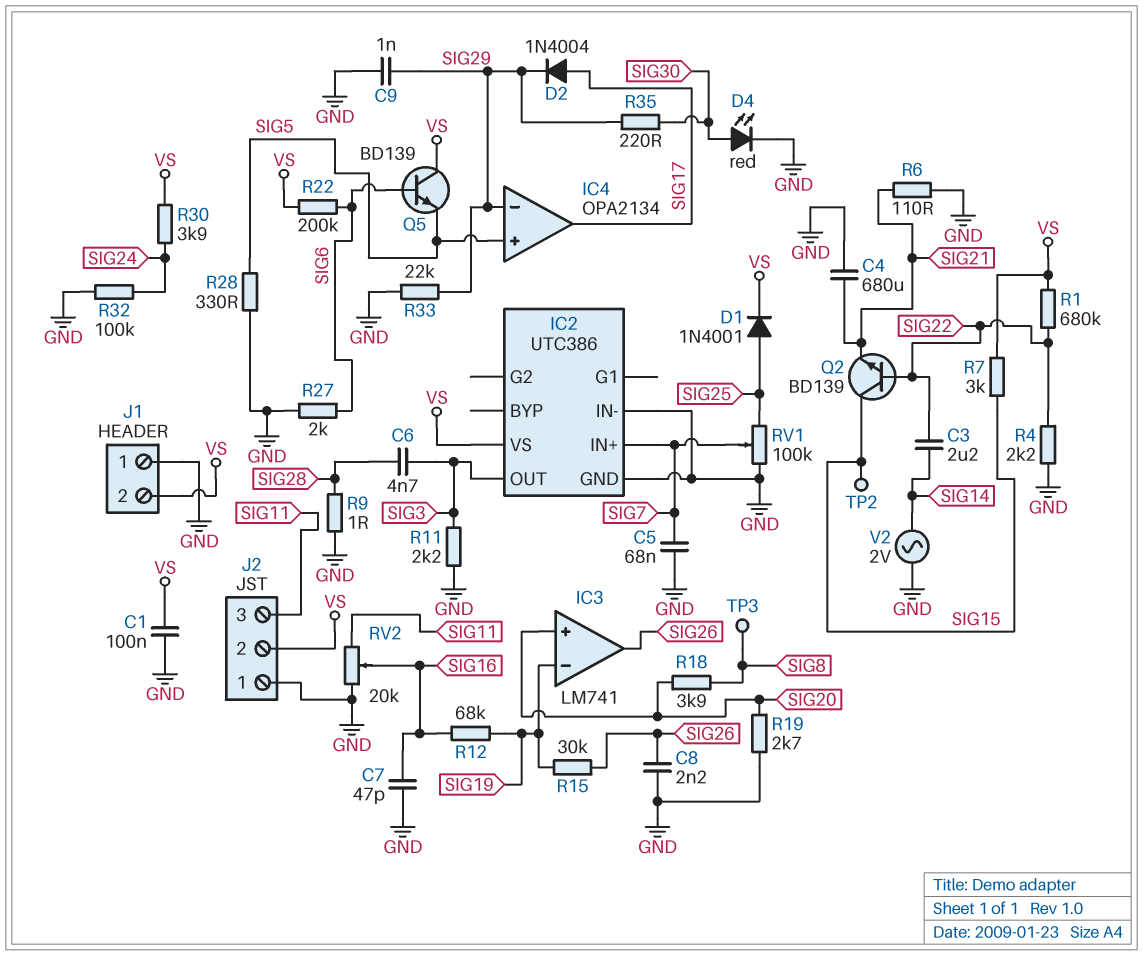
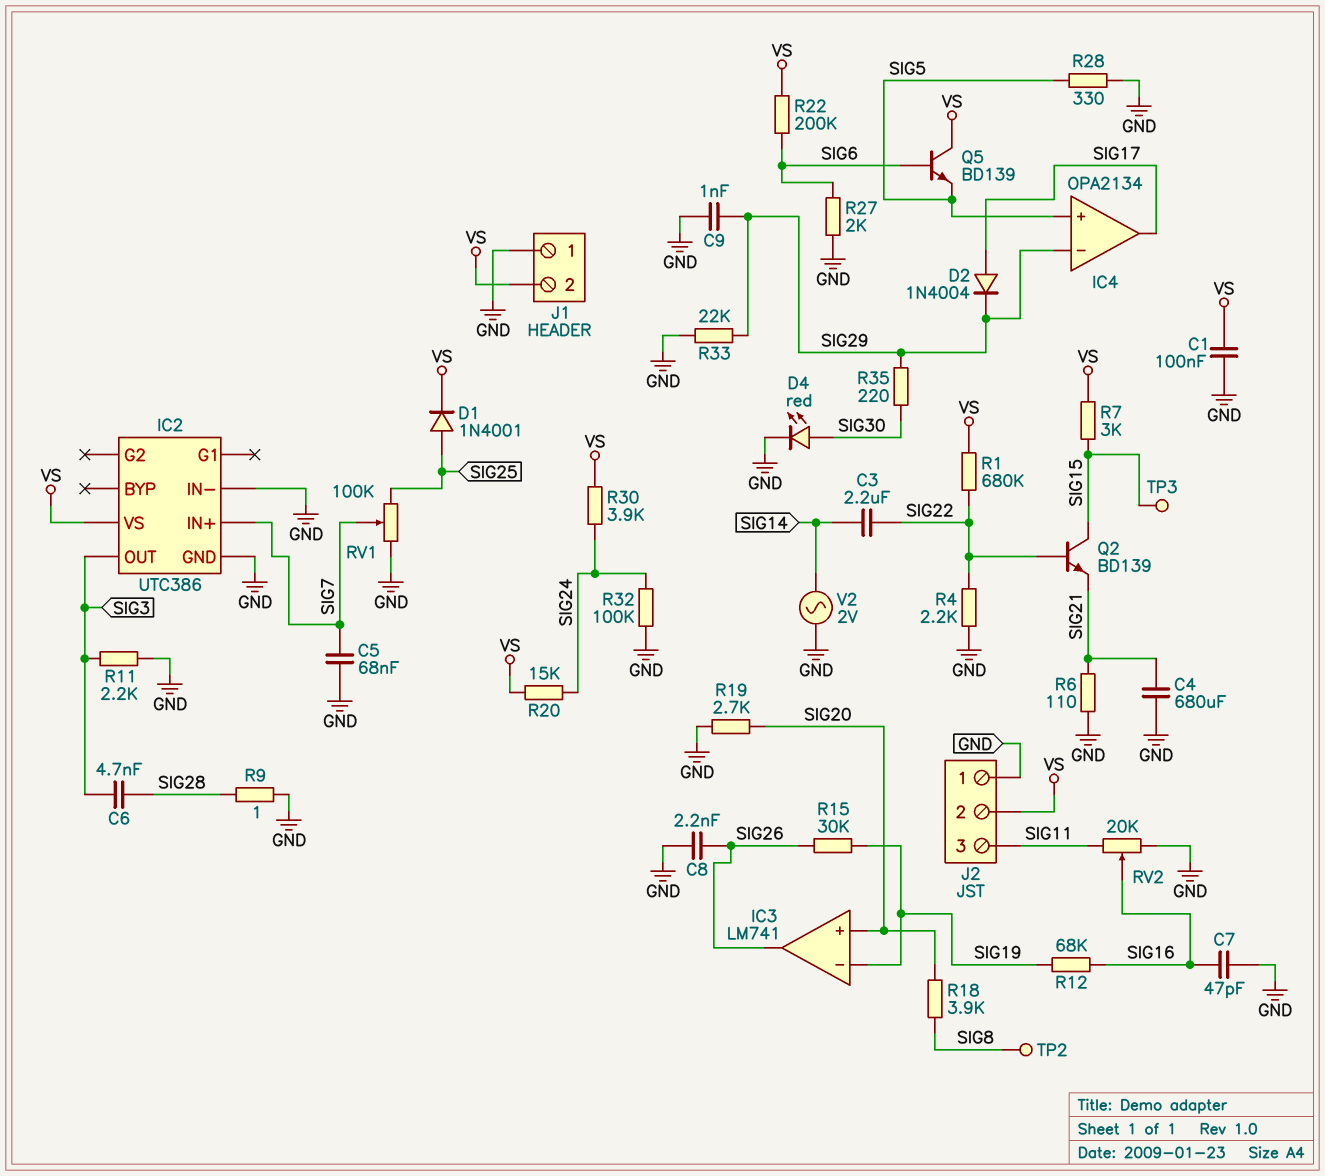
R20: none -> 15k (SIG24, VS)
TP2: test point (SIG15) -> test point (SIG8)
TP3: test point (SIG8) -> test point (SIG15)

